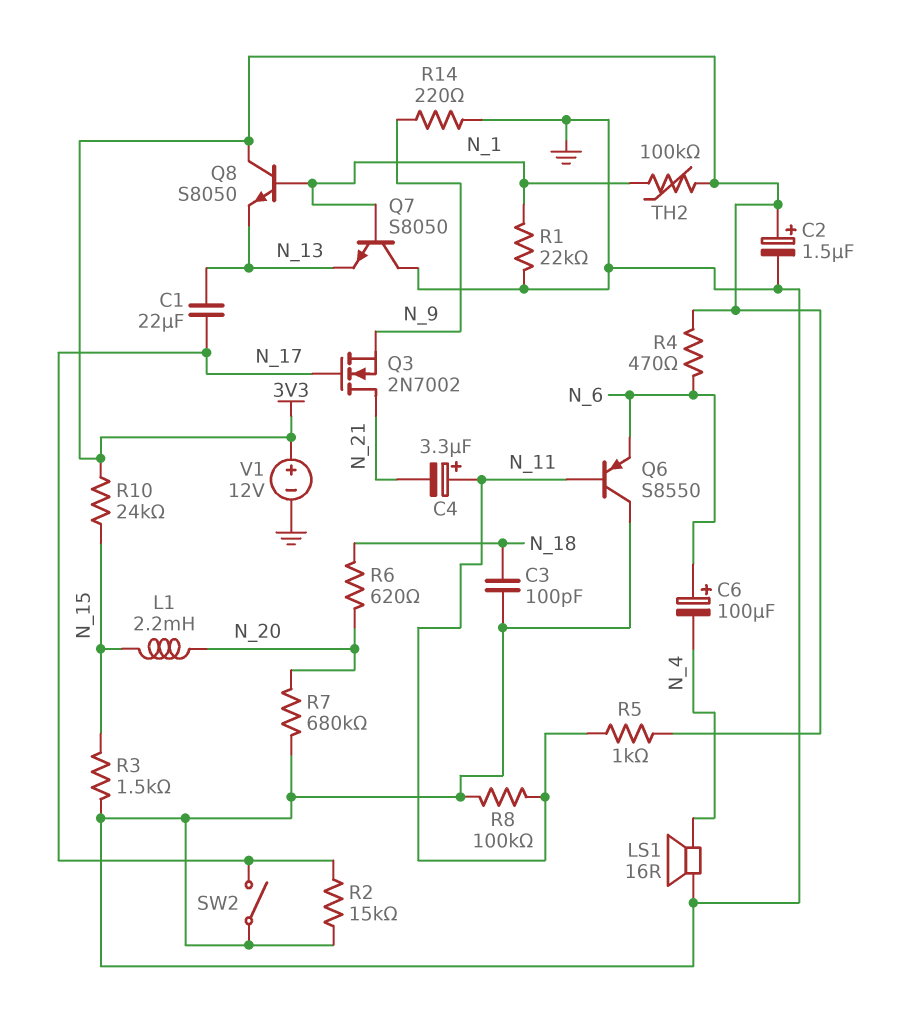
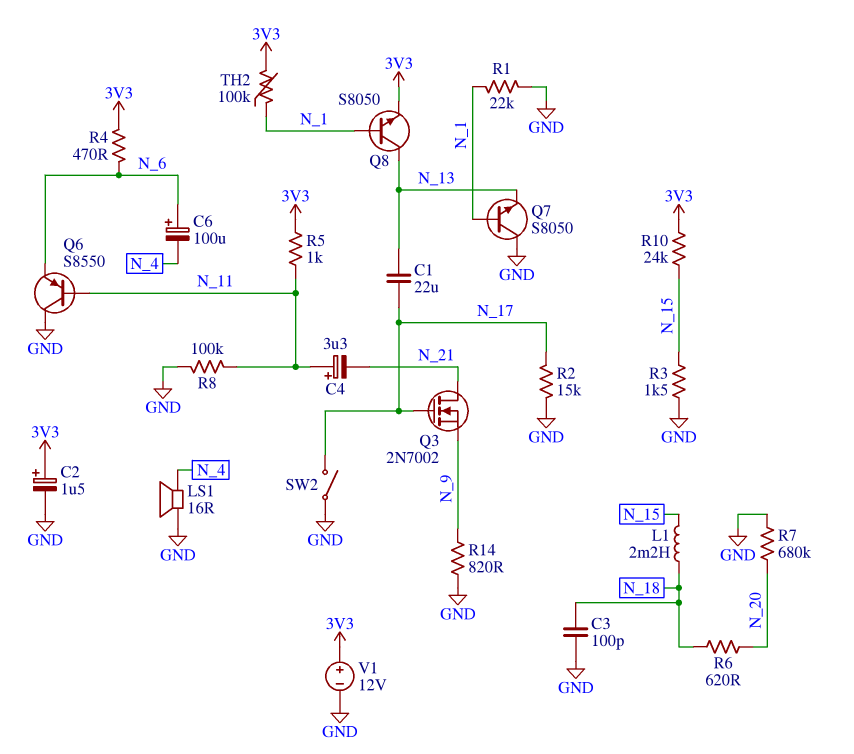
L1: 2.2mH (N_15, N_20) -> 2.2mH (N_15, N_18)
Q8: NPN S8050 (B N_1, C 3V3, E N_13) -> NPN S8050 (B N_1, C N_13, E 3V3)
R14: 220 (GND, N_9) -> 820 (GND, N_9)

